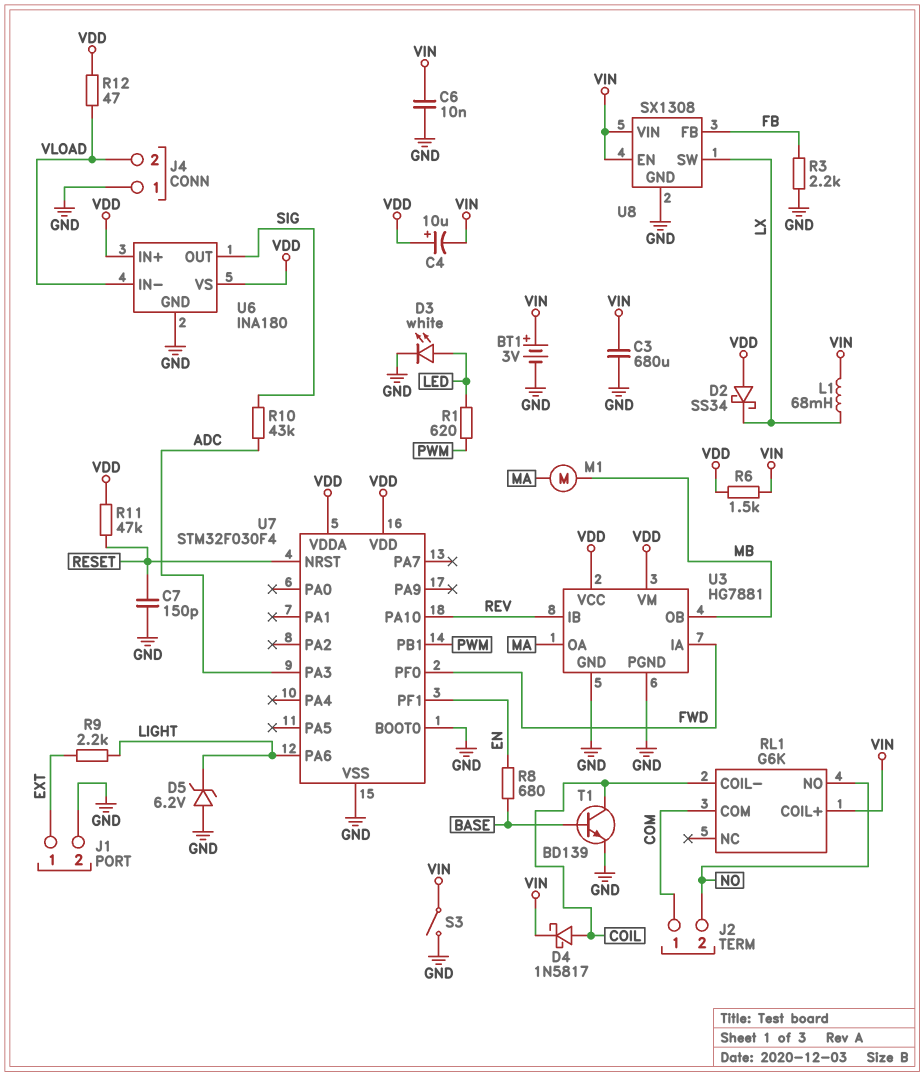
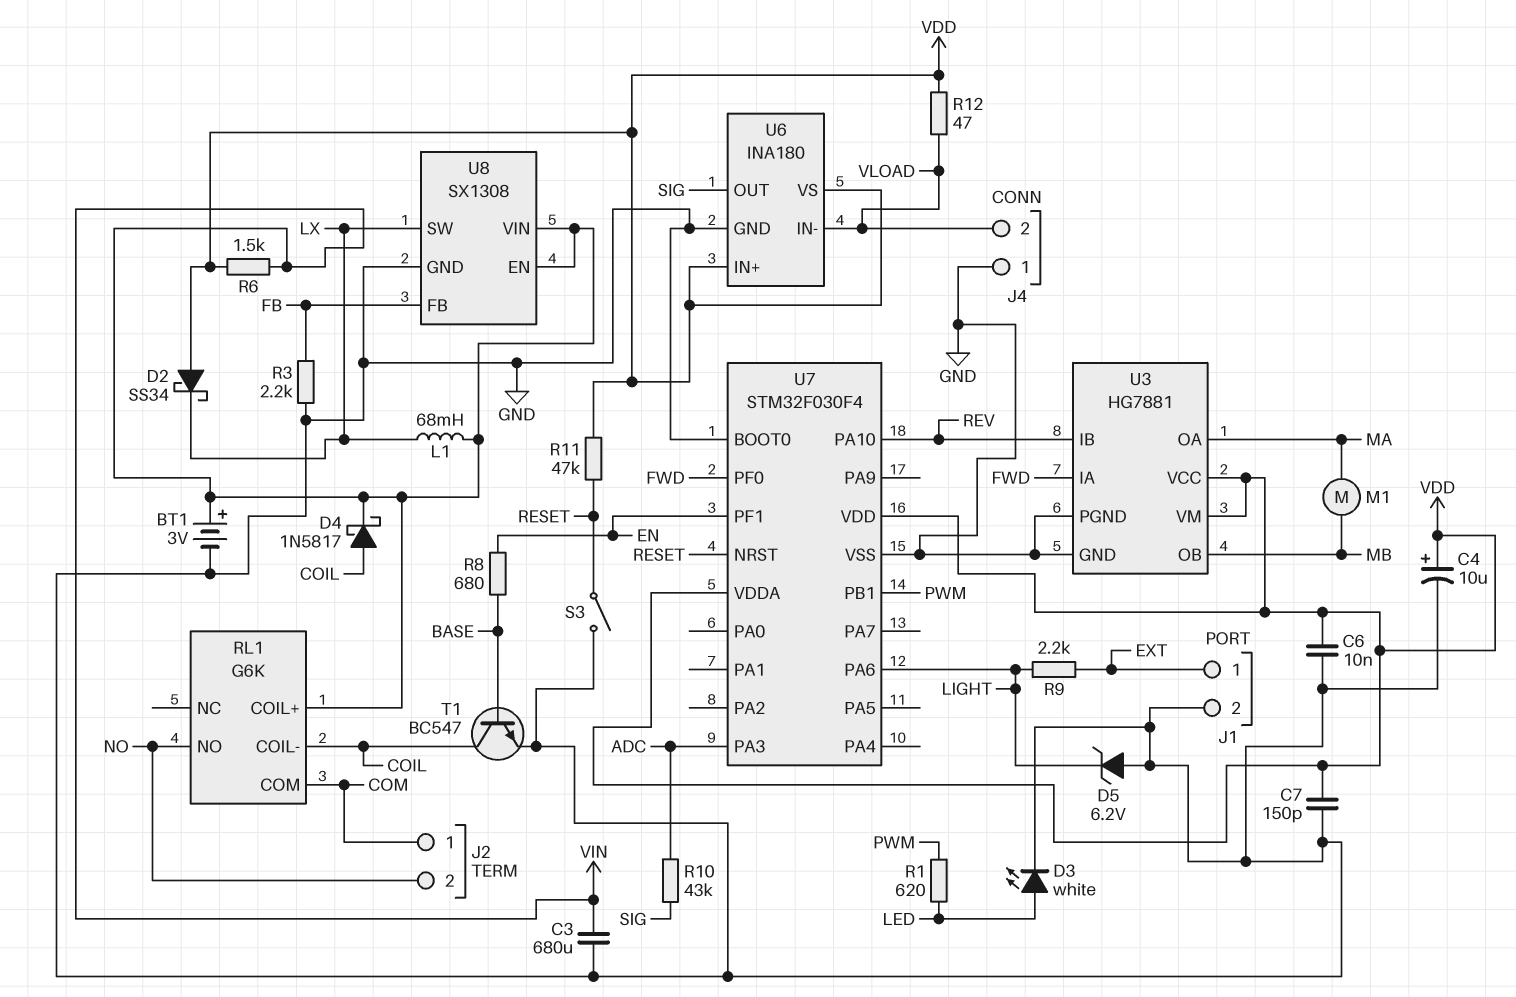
C4: 10uF (plus VDD, minus VIN) -> 10uF (plus VDD, minus GND)
C6: 10nF (GND, VIN) -> 10nF (GND, VDD)
C7: 150pF (GND, RESET) -> 150pF (GND, VDD)
S3: switch (GND, VIN) -> switch (GND, RESET)
T1: NPN BD139 (B BASE, C COIL, E GND) -> NPN BC547 (B BASE, C COIL, E GND)

